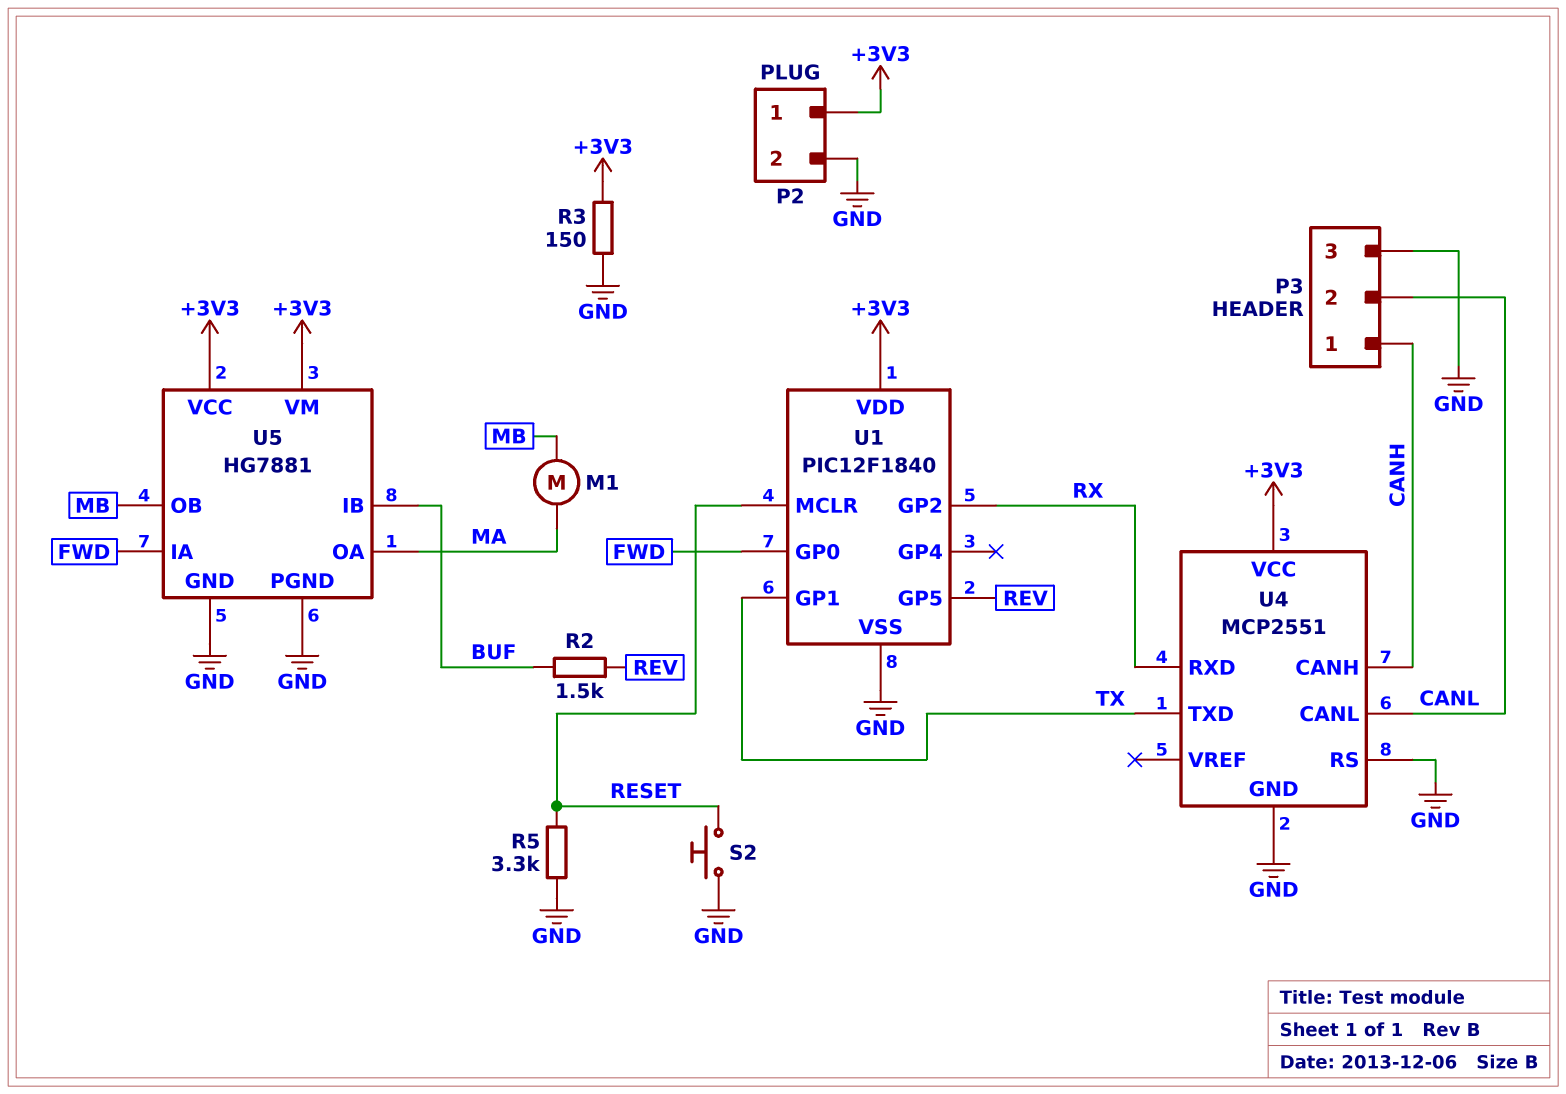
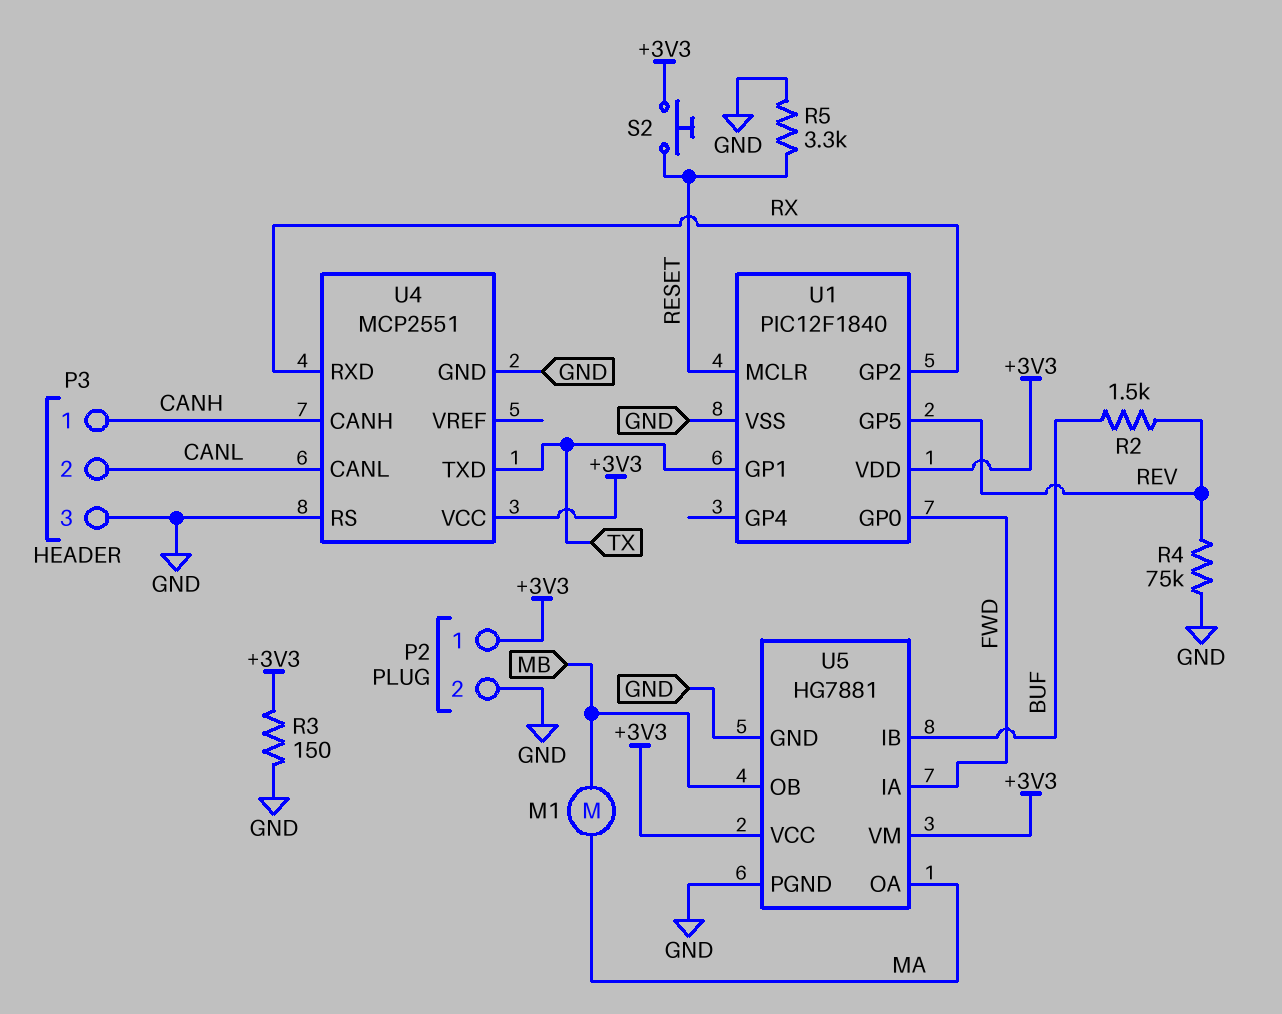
R4: none -> 75k (GND, REV)
S2: button (GND, RESET) -> button (+3V3, RESET)

